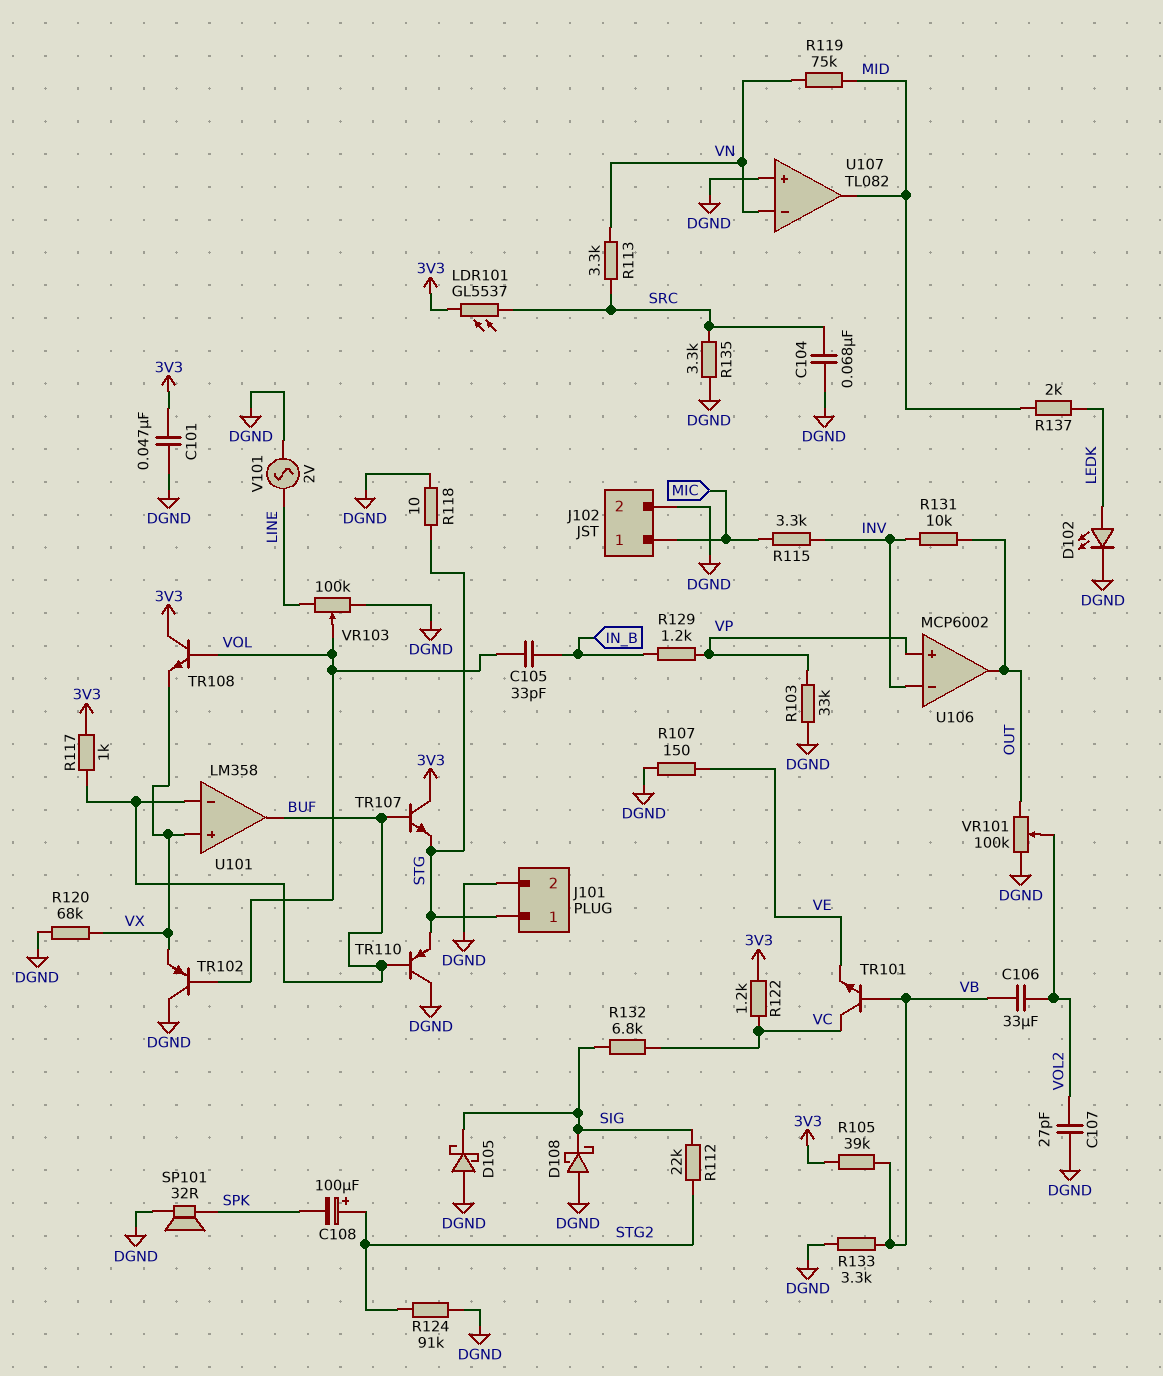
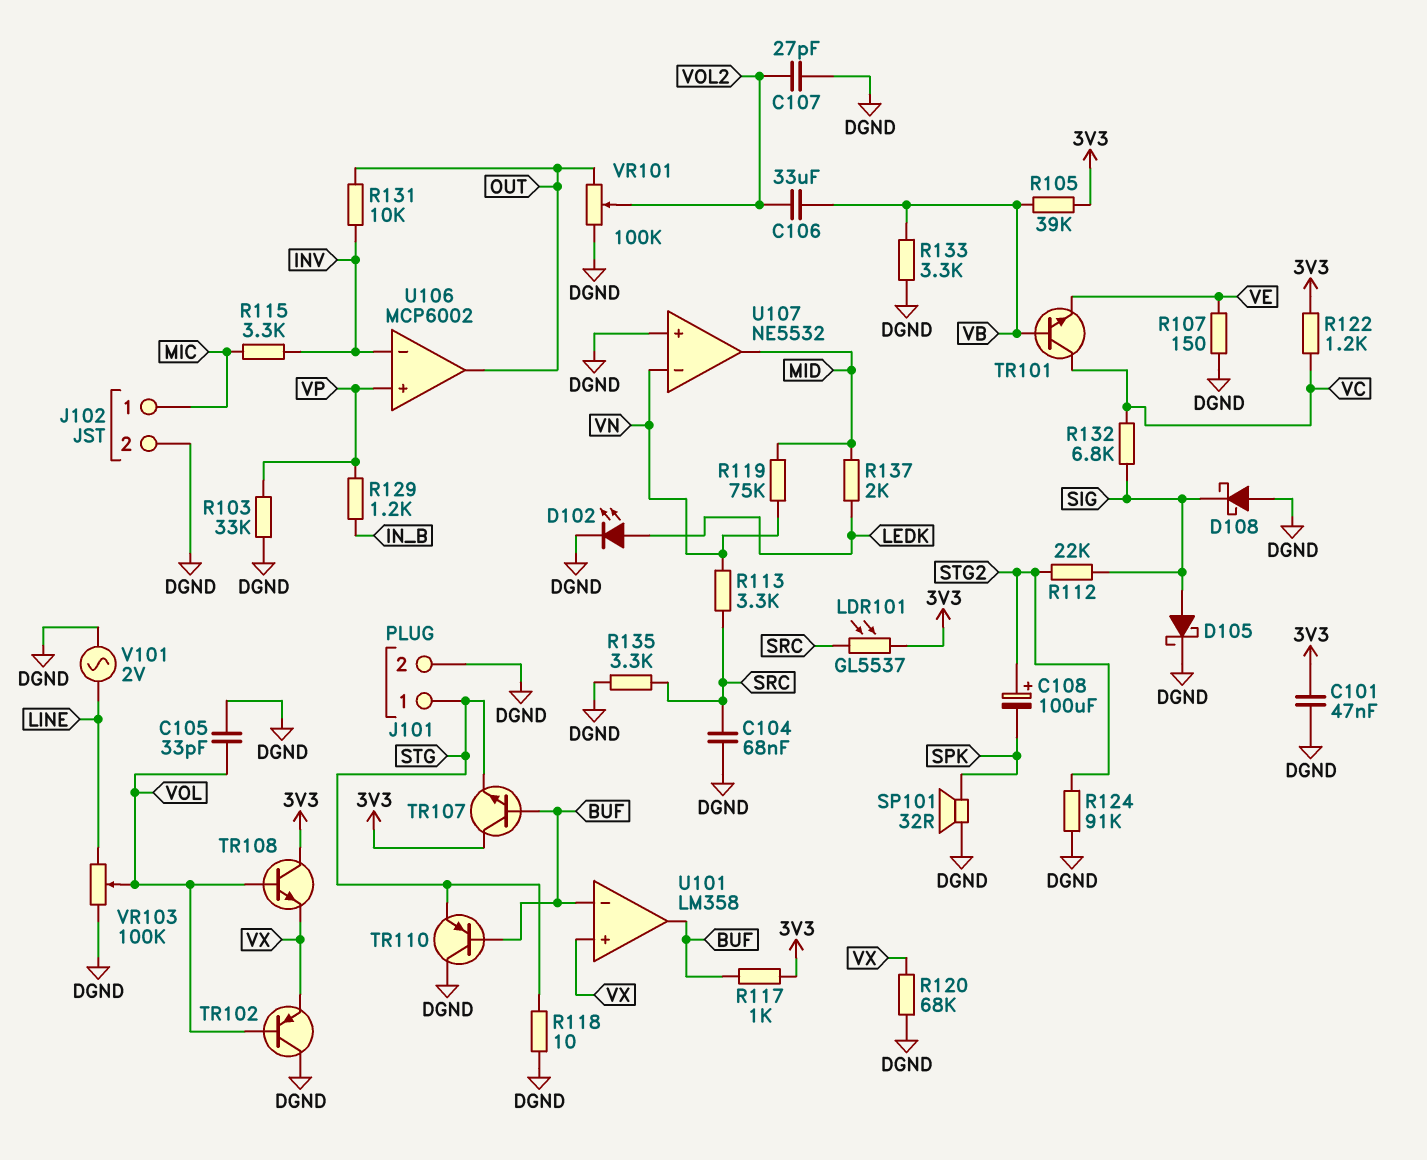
C105: 33pF (IN_B, VOL) -> 33pF (DGND, VOL)
D105: schottky (A DGND, K SIG) -> schottky (A SIG, K DGND)
U107: TL082 -> NE5532

